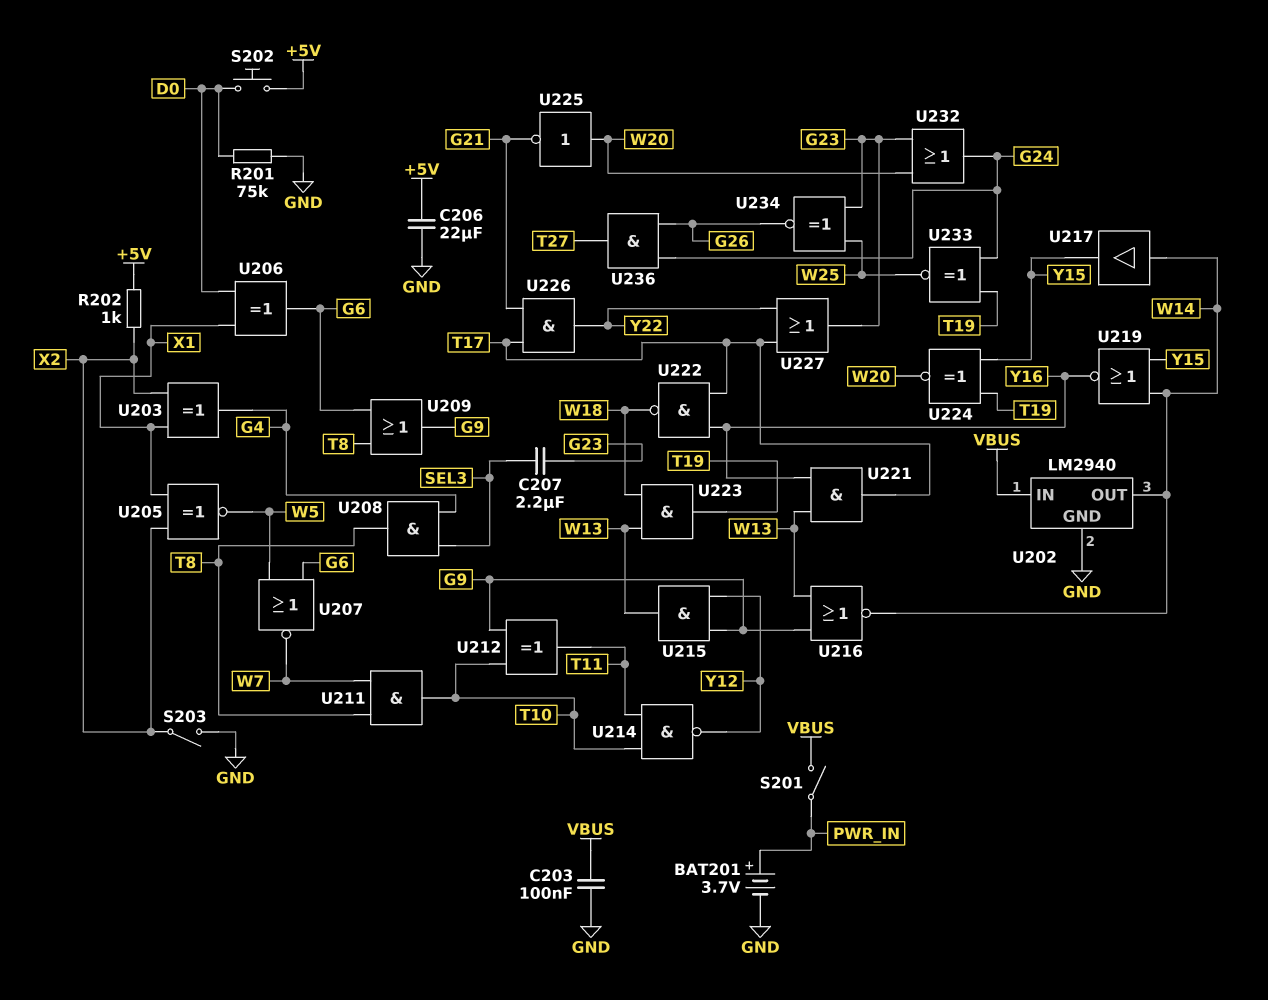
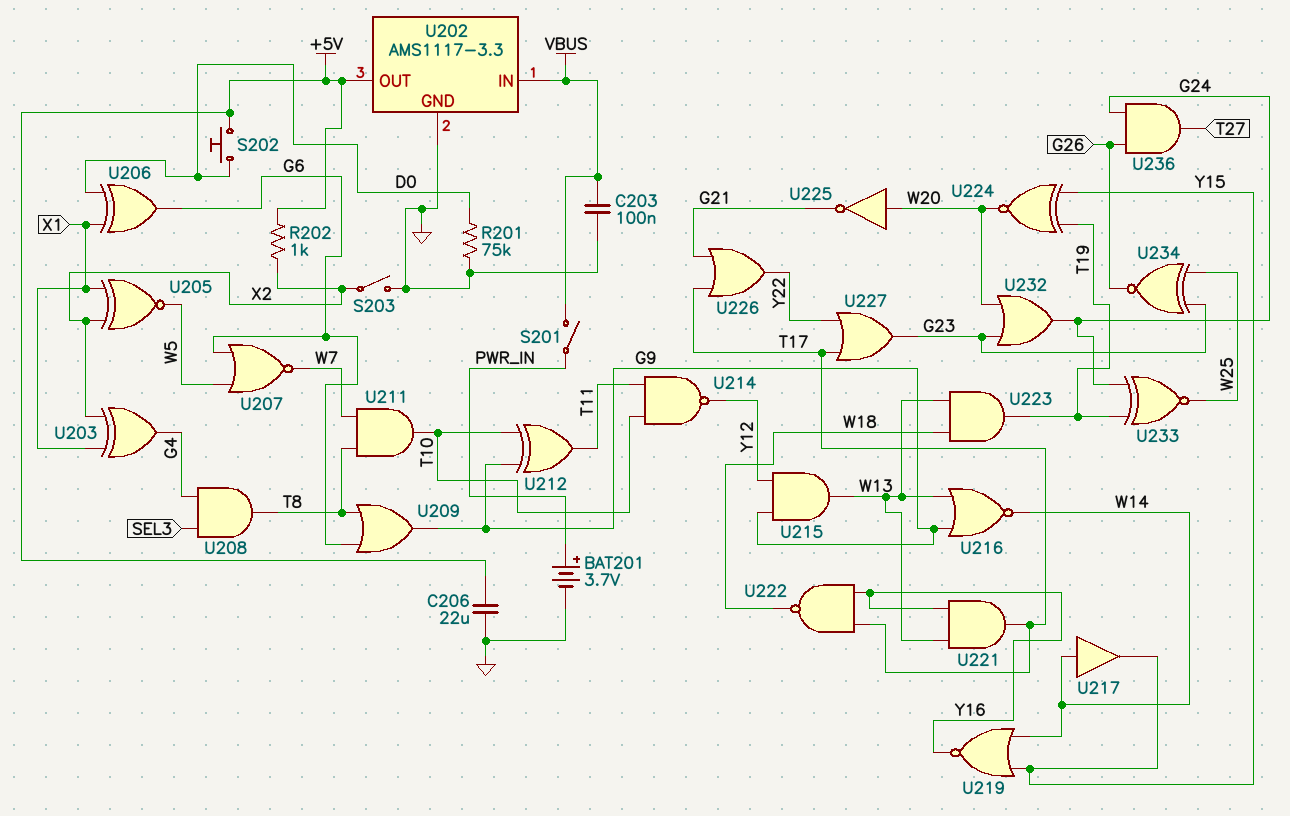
C207: 2.2uF (G23, SEL3) -> none
U202: LM2940 -> AMS1117-3.3
U202 pin OUT: W14 -> +5V
U226: AND (in G21, in T17, out Y22) -> OR (in G21, in T17, out Y22)

